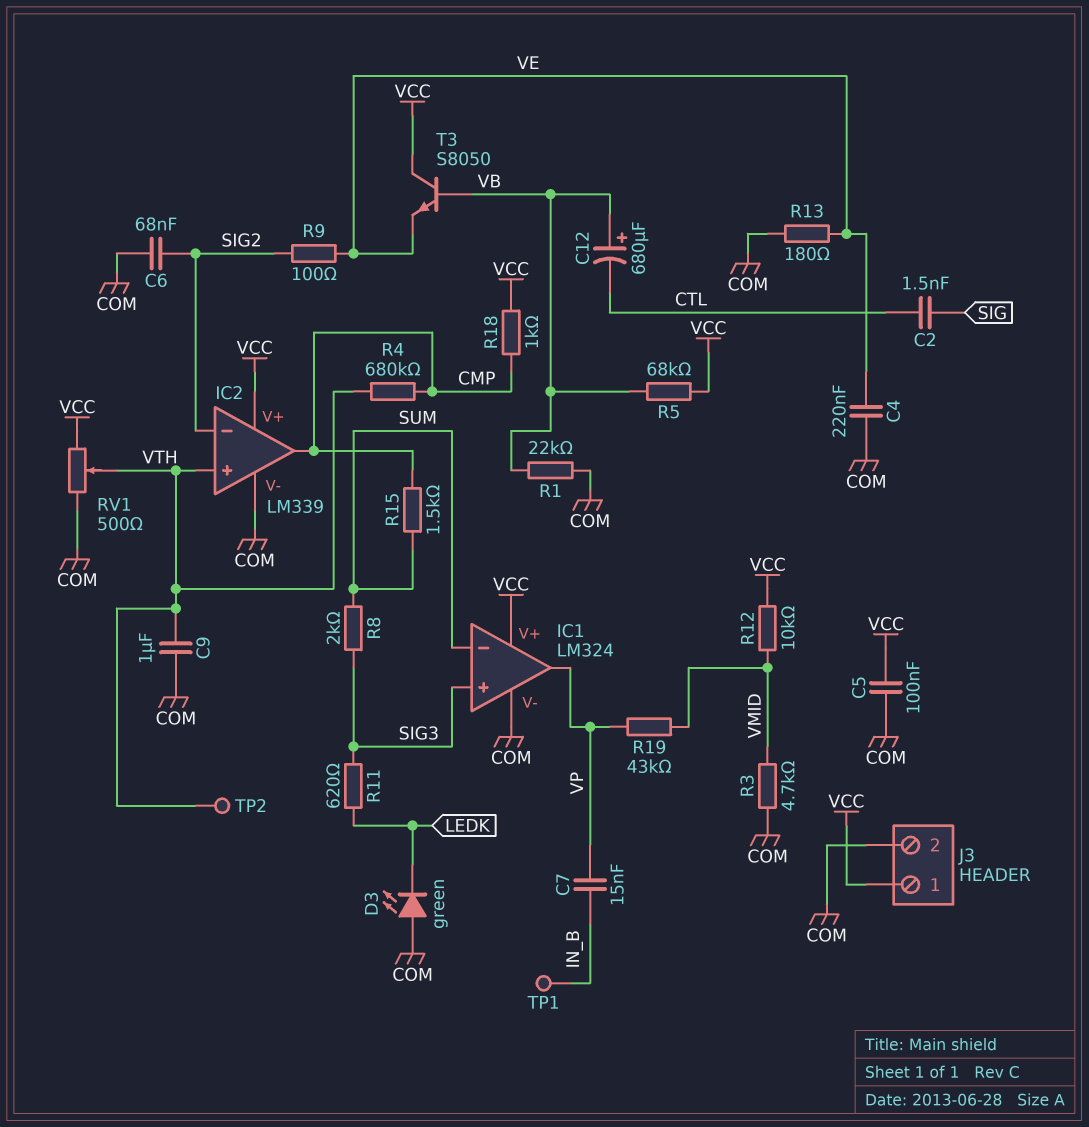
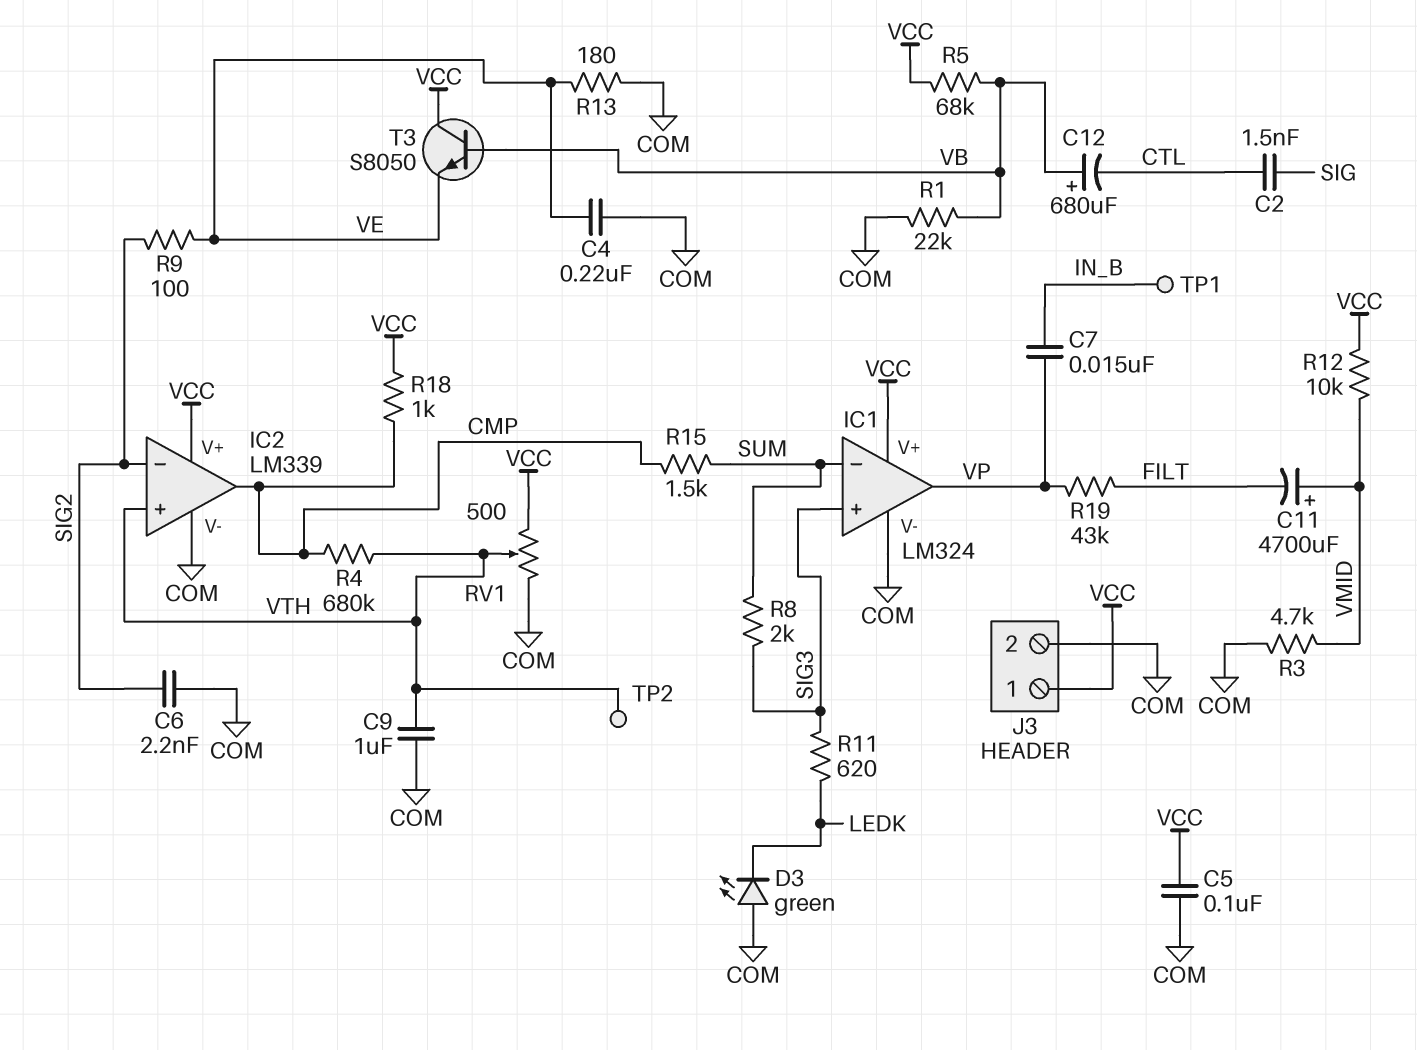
C6: 68nF (COM, SIG2) -> 2.2nF (COM, SIG2)
C11: none -> 4700uF (plus VMID, minus FILT)
R19: 43k (VMID, VP) -> 43k (FILT, VP)

